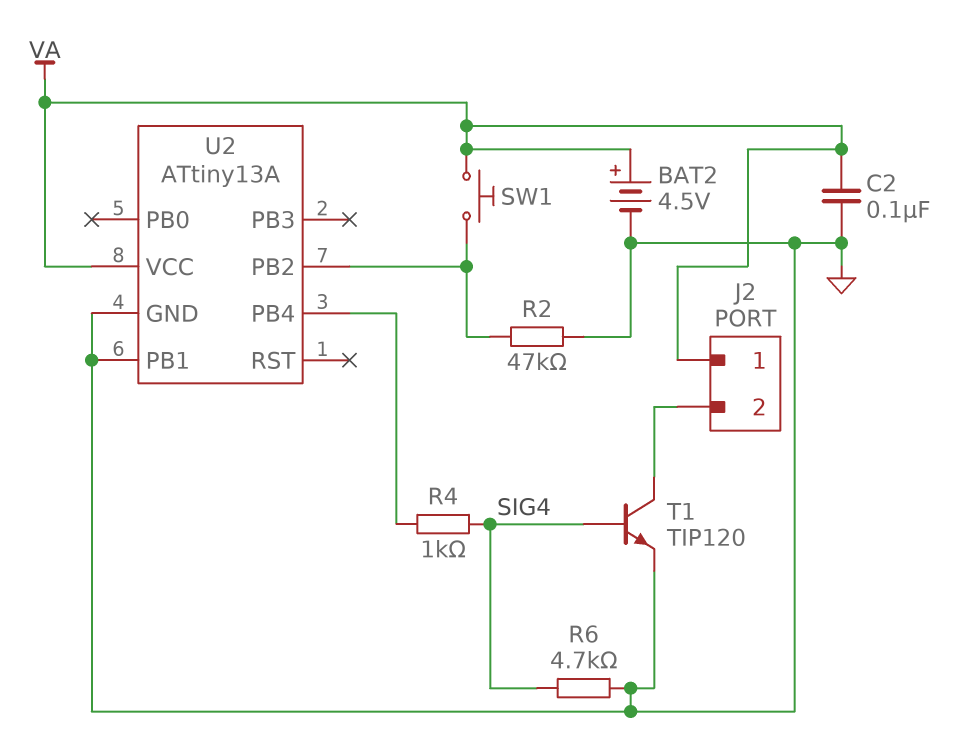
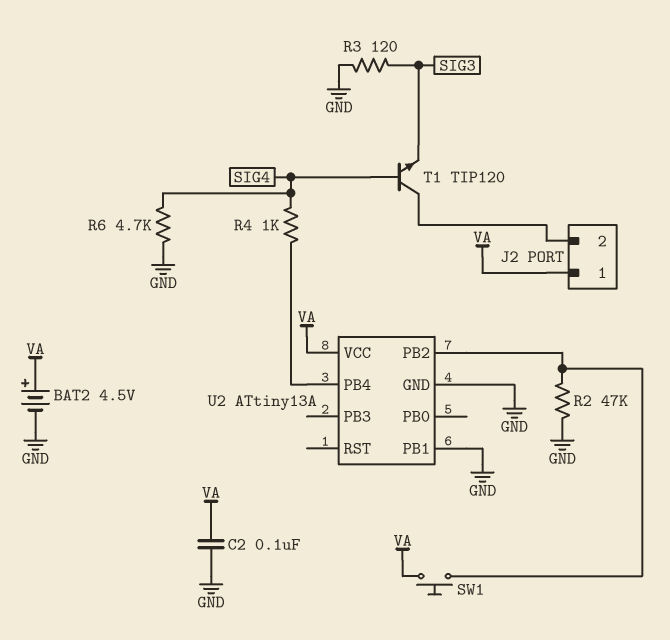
R3: none -> 120 (GND, SIG3)
T1: NPN TIP120 (B SIG4, C J2/2, E GND) -> NPN TIP120 (B SIG4, C J2/2, E SIG3)

